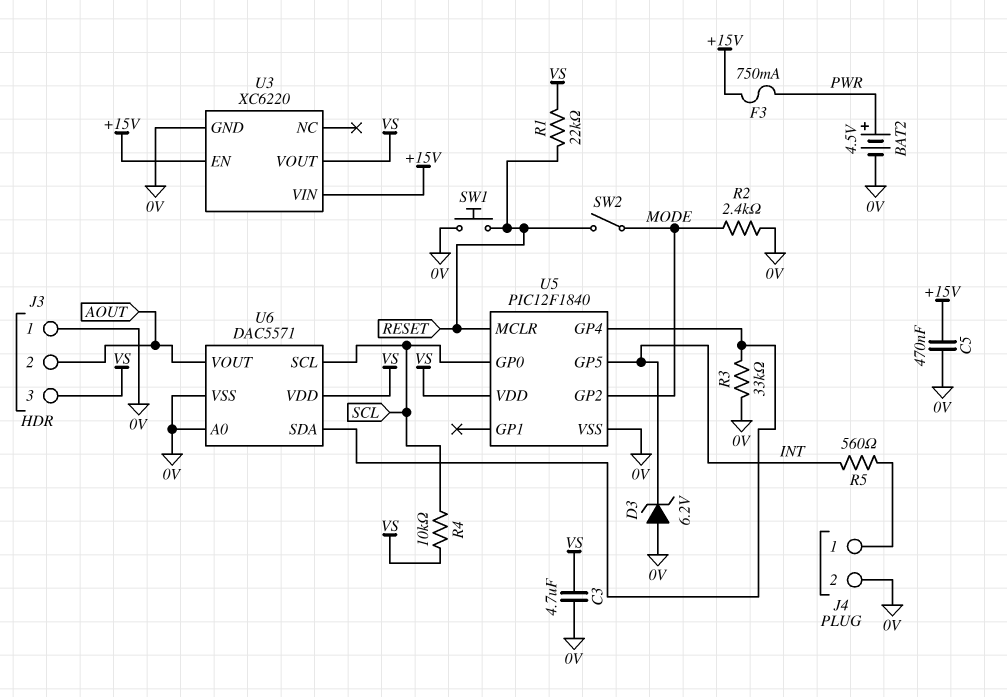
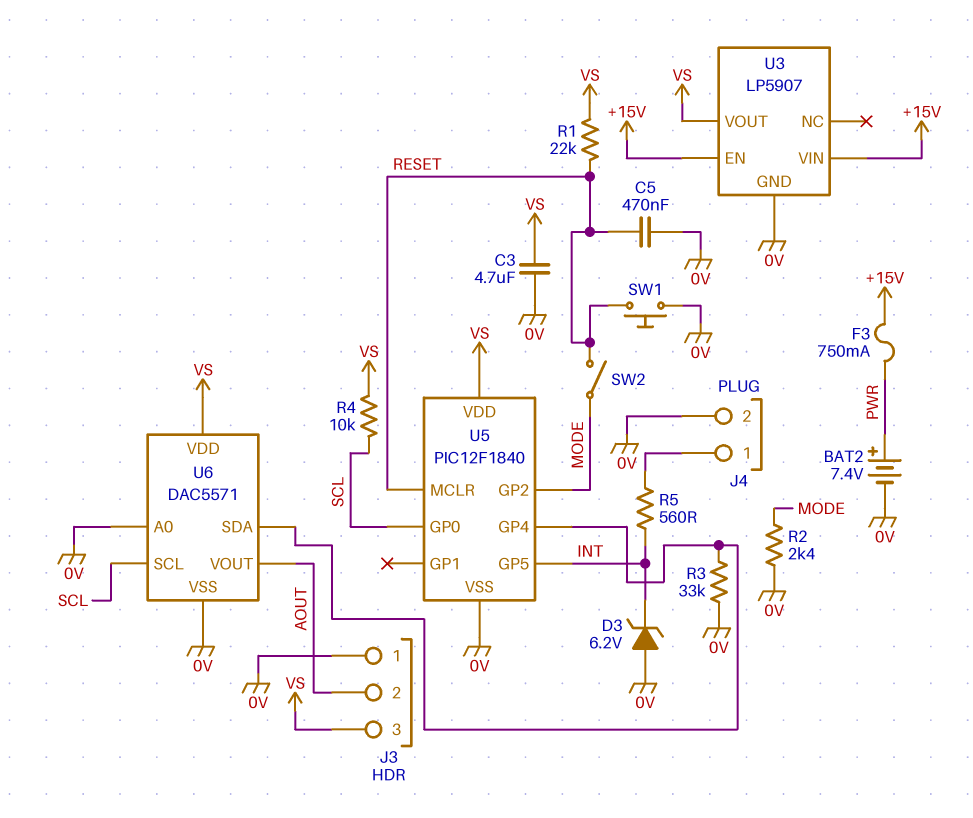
BAT2: 4.5V (plus PWR, minus 0V) -> 7.4V (plus PWR, minus 0V)
C5: 470nF (+15V, 0V) -> 470nF (0V, RESET)
U3: XC6220 -> LP5907

